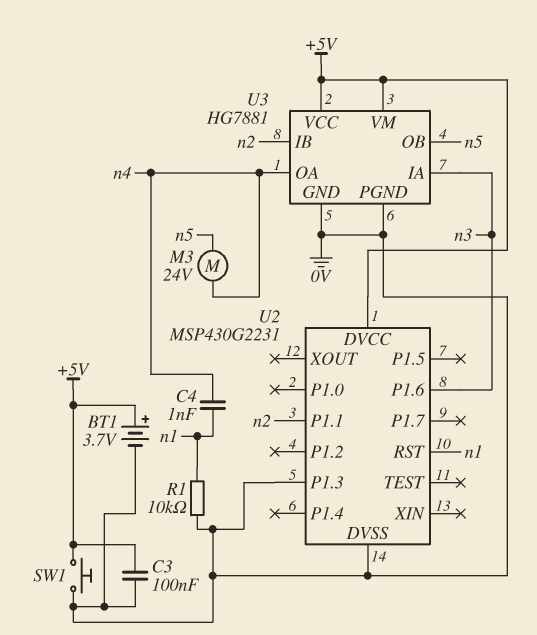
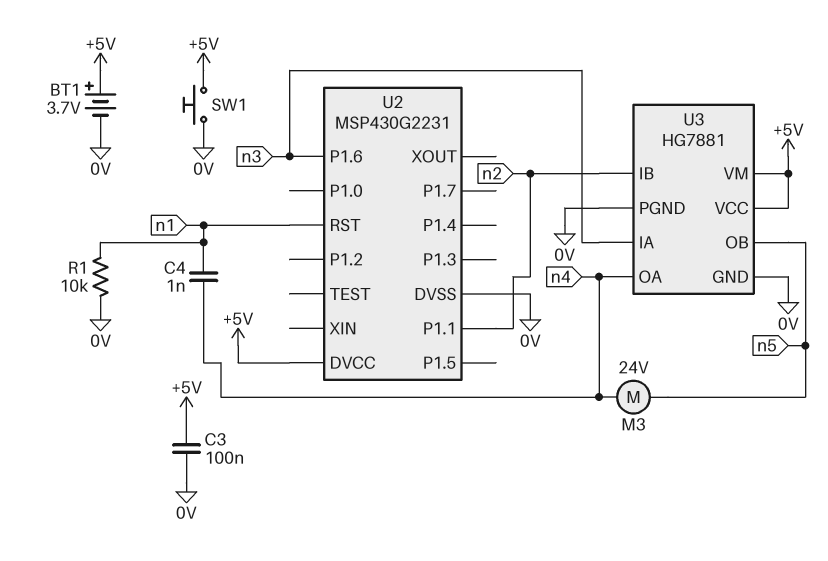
U2 pin P1.3: 0V -> none

